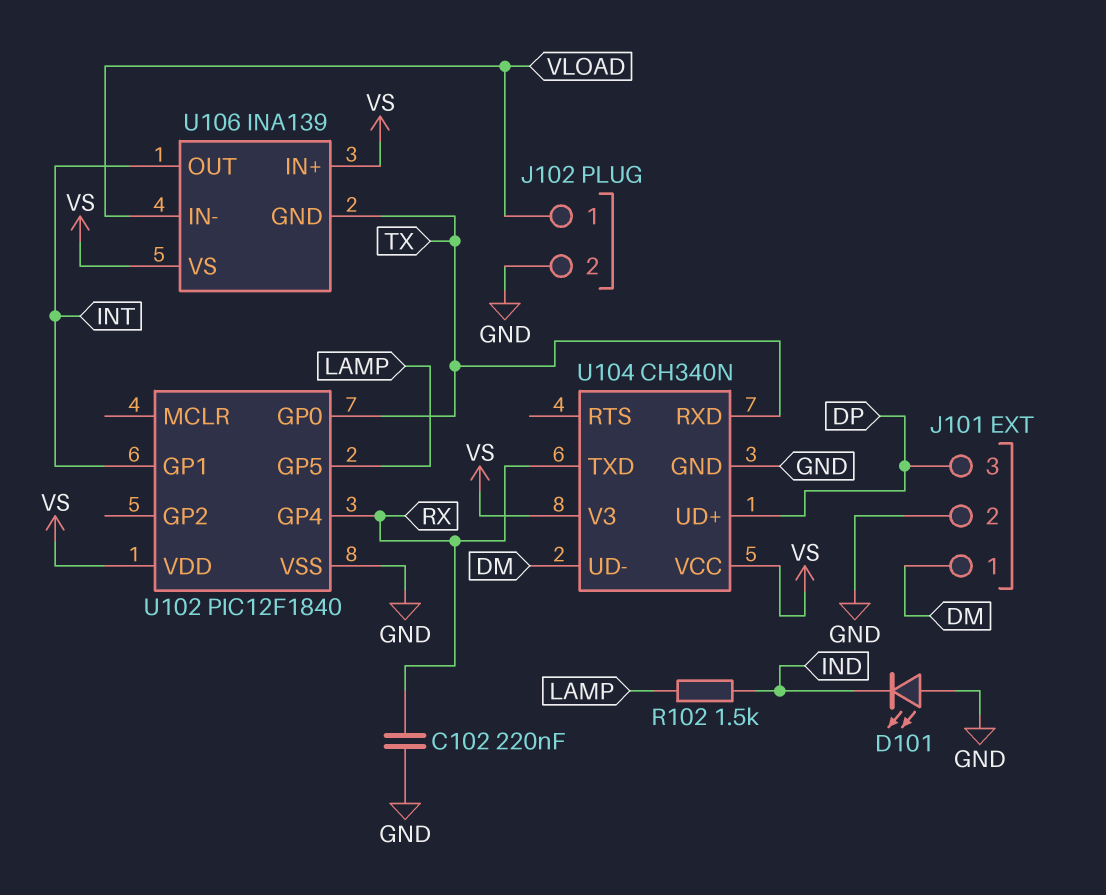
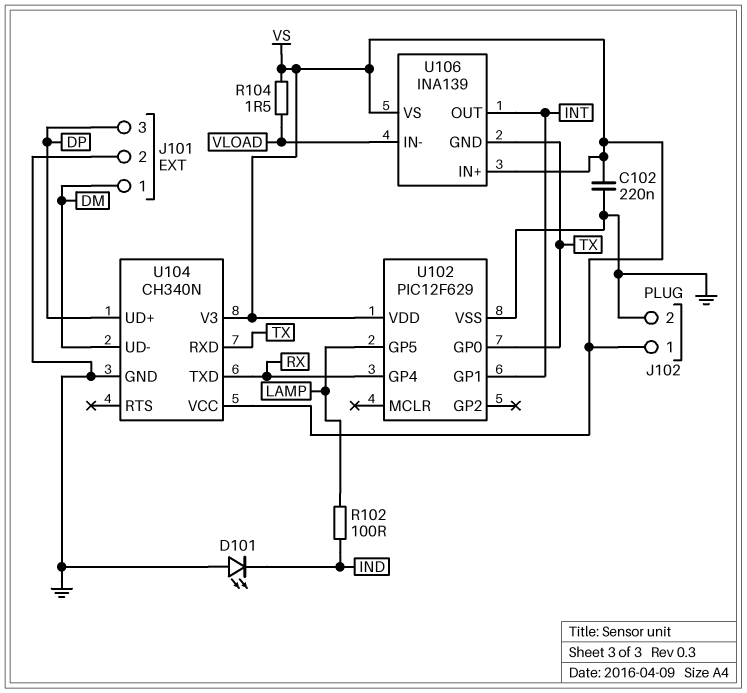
C102: 220nF (GND, RX) -> 220nF (GND, VS)
J102 pin 1: VLOAD -> VS
R102: 1.5k (IND, LAMP) -> 100 (IND, LAMP)
R104: none -> 1.5 (VLOAD, VS)
U102: PIC12F1840 -> PIC12F629

